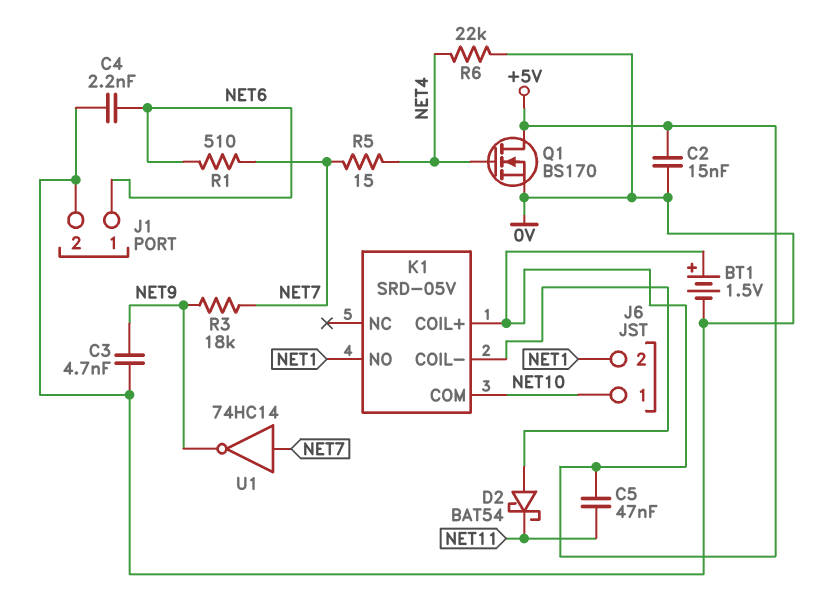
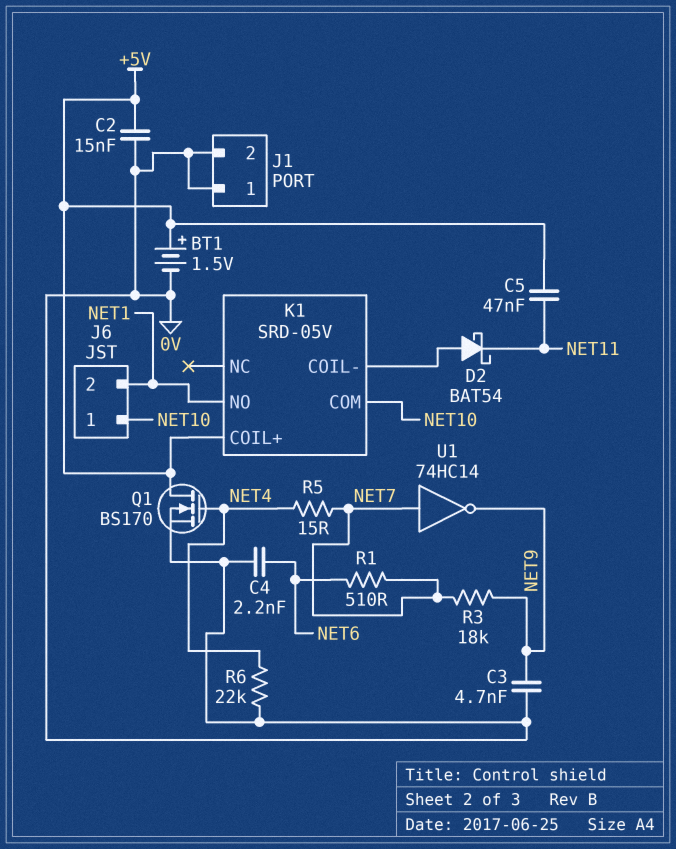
J1 pin 1: NET6 -> 0V

